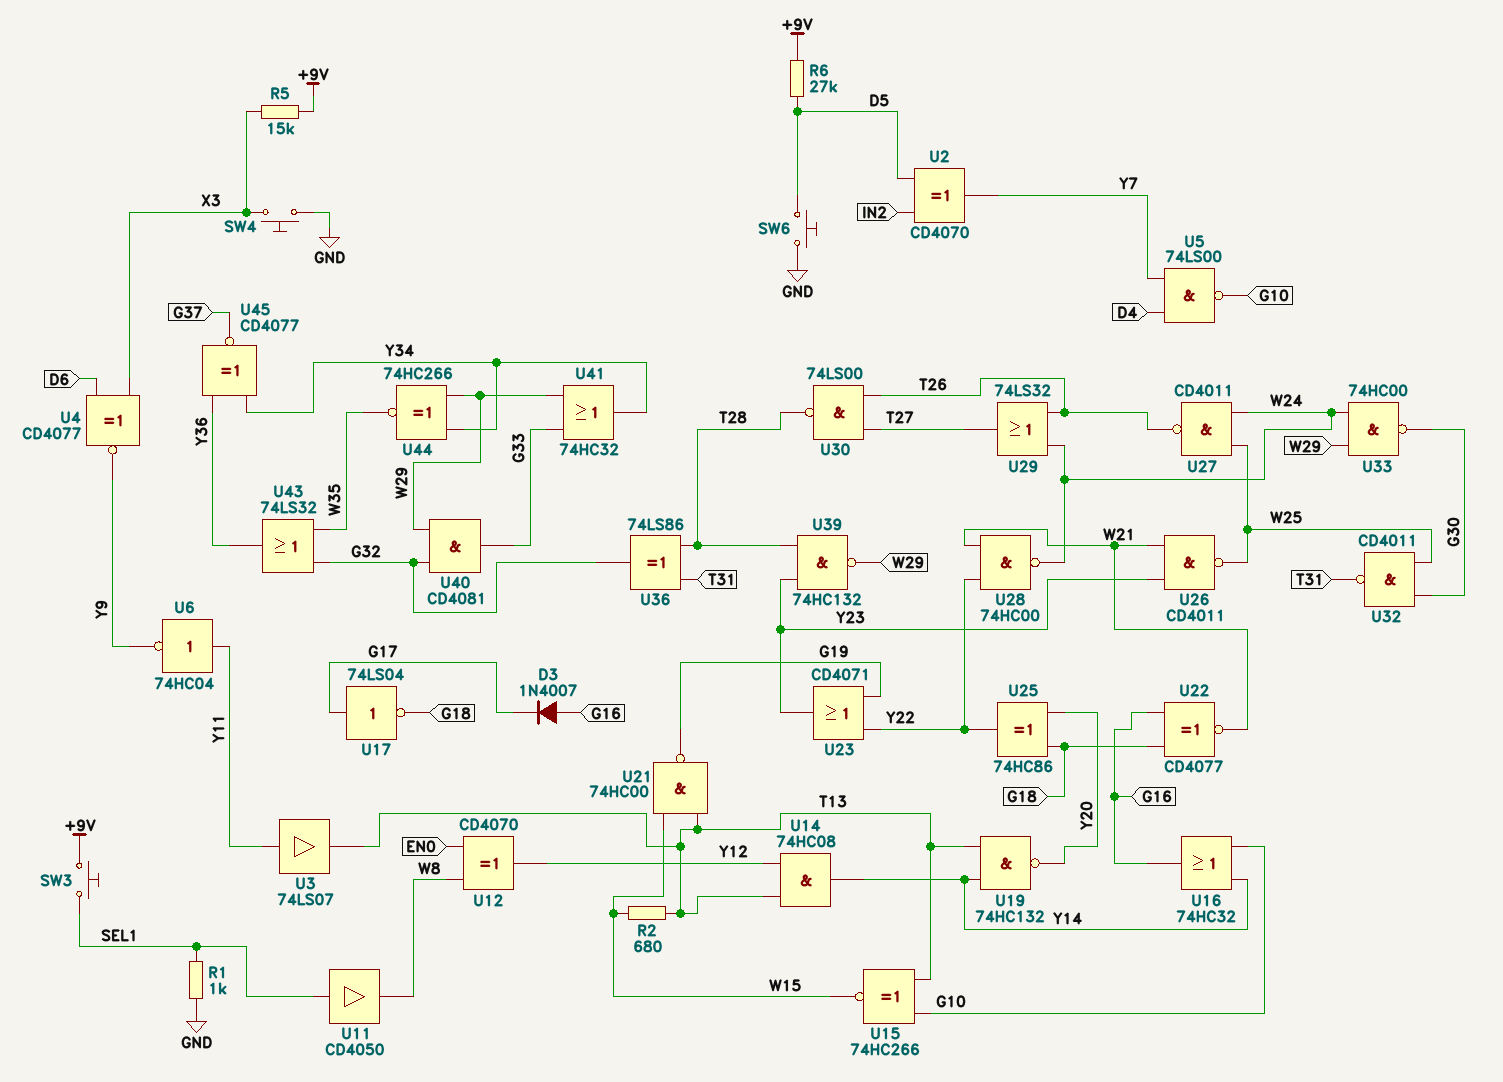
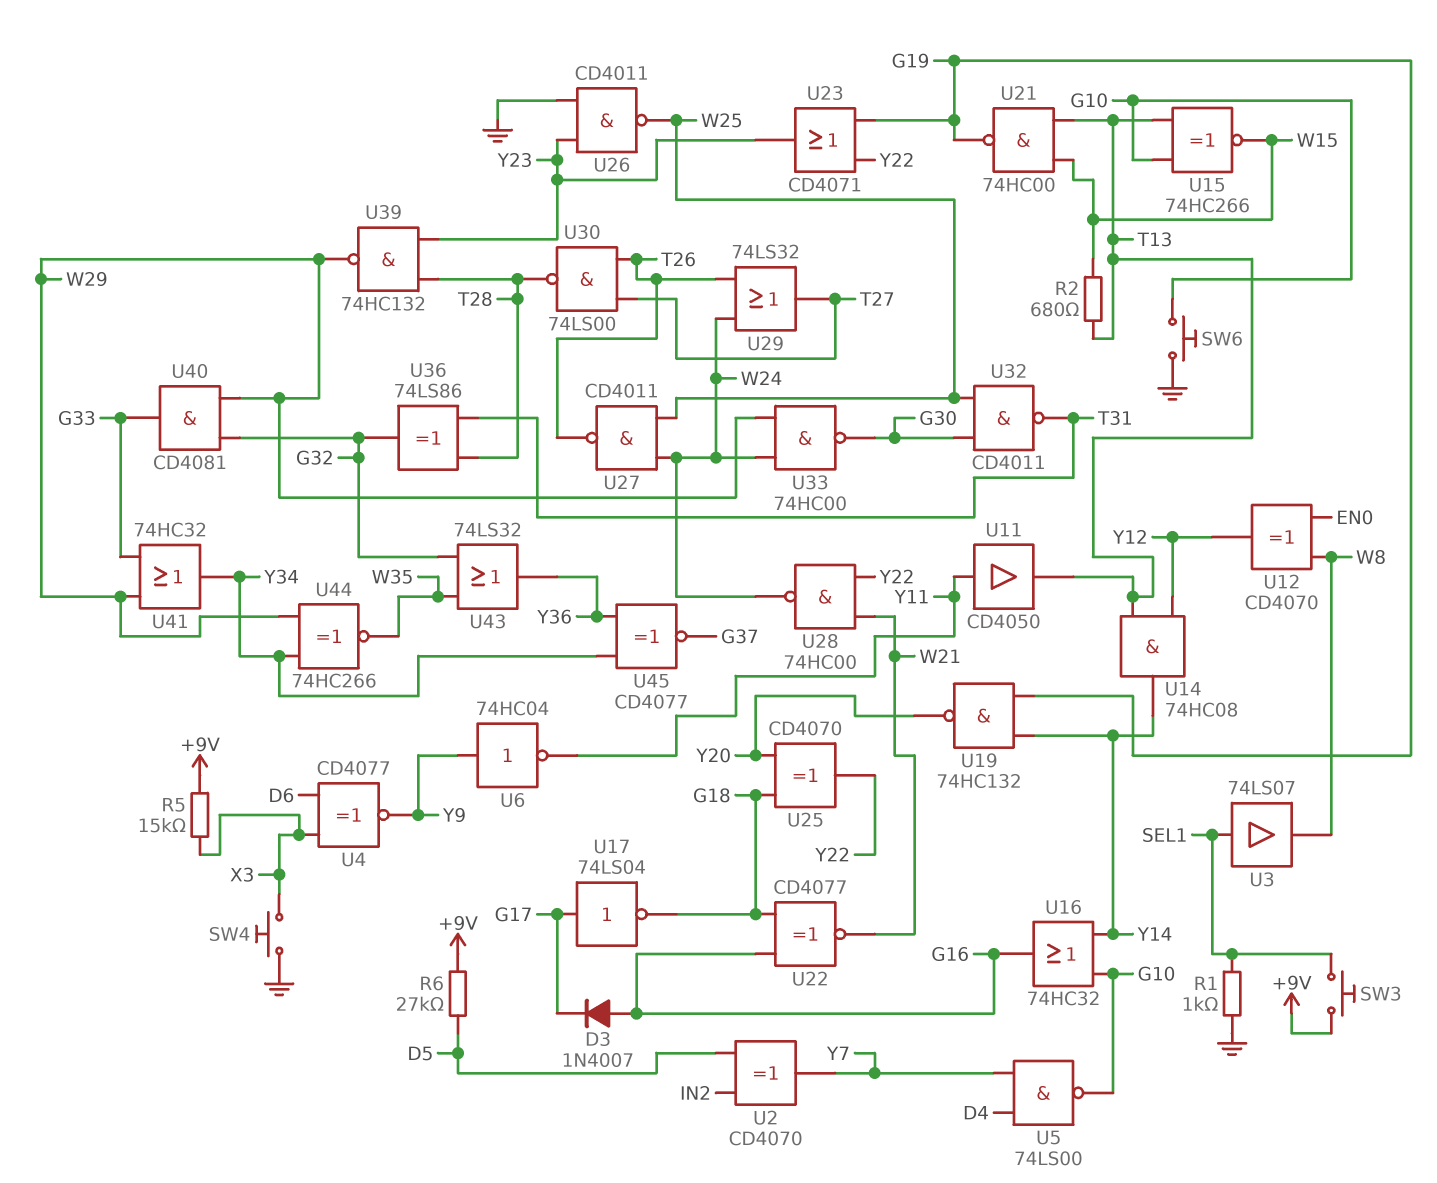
SW6: button (D5, GND) -> button (G10, GND)
U3: buffer 74LS07 (in Y11, out T13) -> buffer 74LS07 (in SEL1, out W8)
U6: NOT 74HC04 (in Y11, out Y9) -> NOT 74HC04 (in Y9, out Y11)
U11: buffer CD4050 (in SEL1, out W8) -> buffer CD4050 (in Y11, out T13)
U19: NAND 74HC132 (in T13, in Y14, out Y20) -> NAND 74HC132 (in G19, in Y14, out Y20)
U25: XOR 74HC86 (in G18, in Y20, out Y22) -> XOR CD4070 (in G18, in Y20, out Y22)
U26: NAND CD4011 (in W21, in Y23, out W25) -> NAND CD4011 (in GND, in Y23, out W25)

